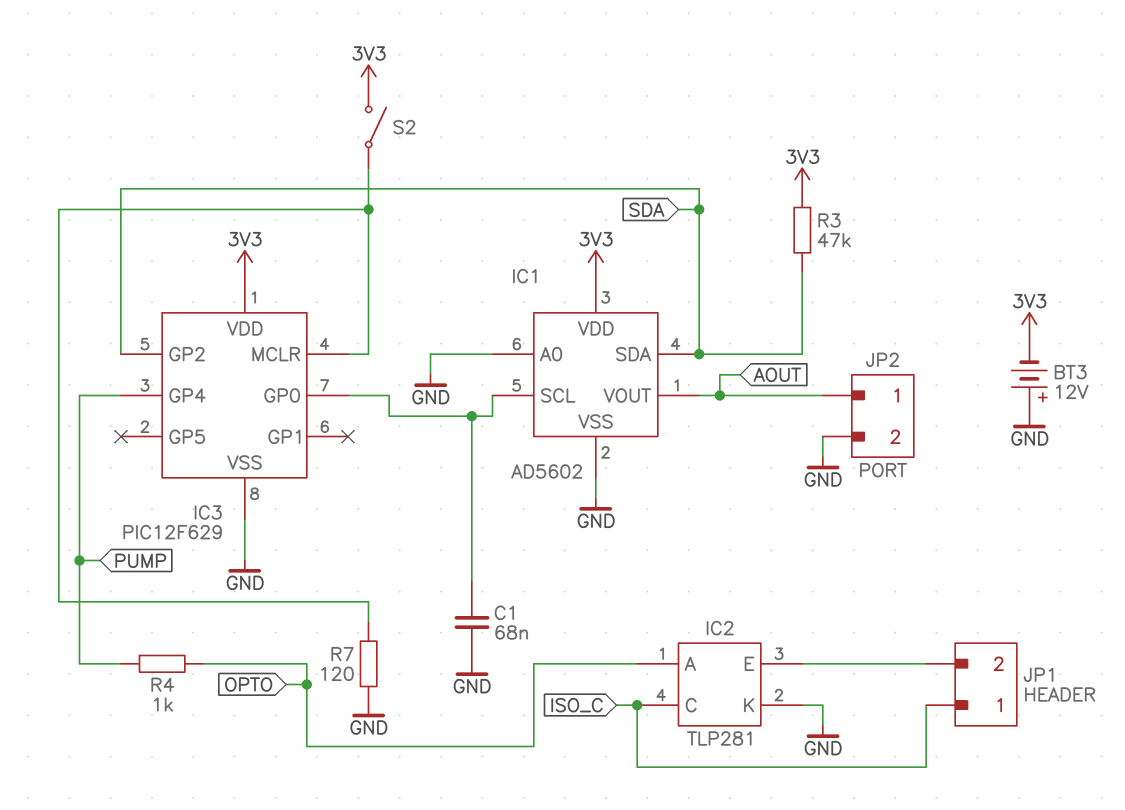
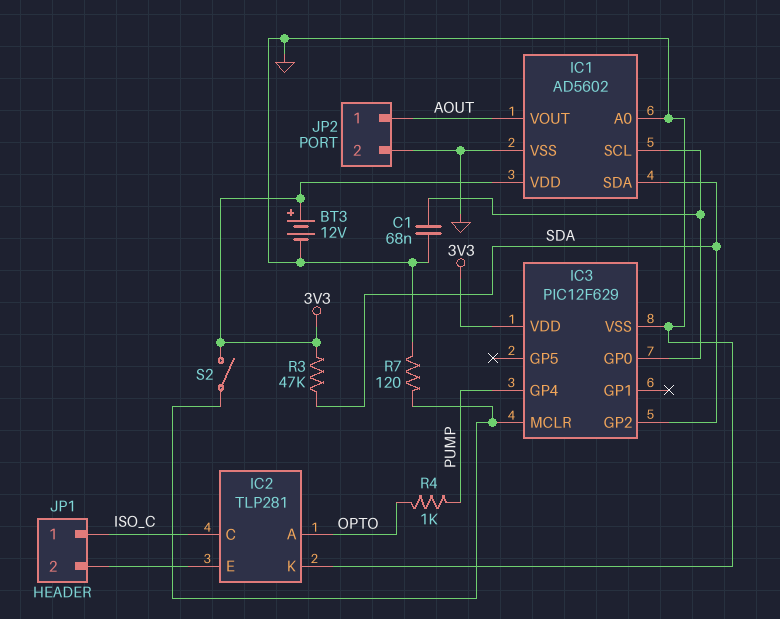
BT3: 12V (plus GND, minus 3V3) -> 12V (plus 3V3, minus GND)

